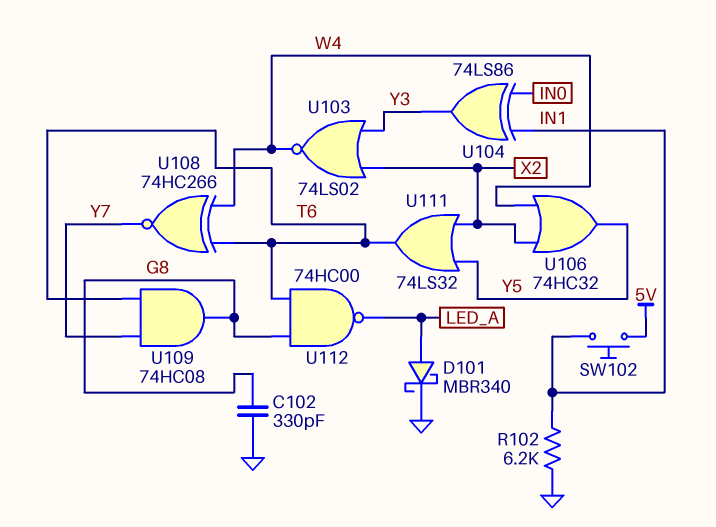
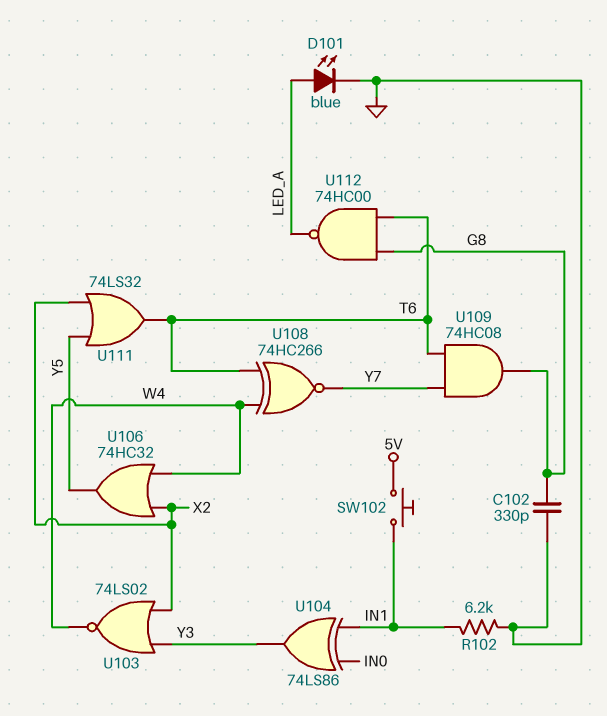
D101: schottky MBR340 (A LED_A, K GND) -> LED blue (A LED_A, K GND)

